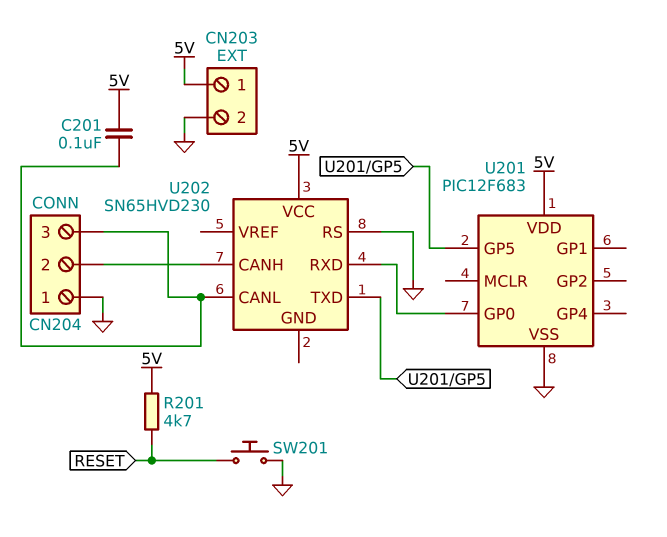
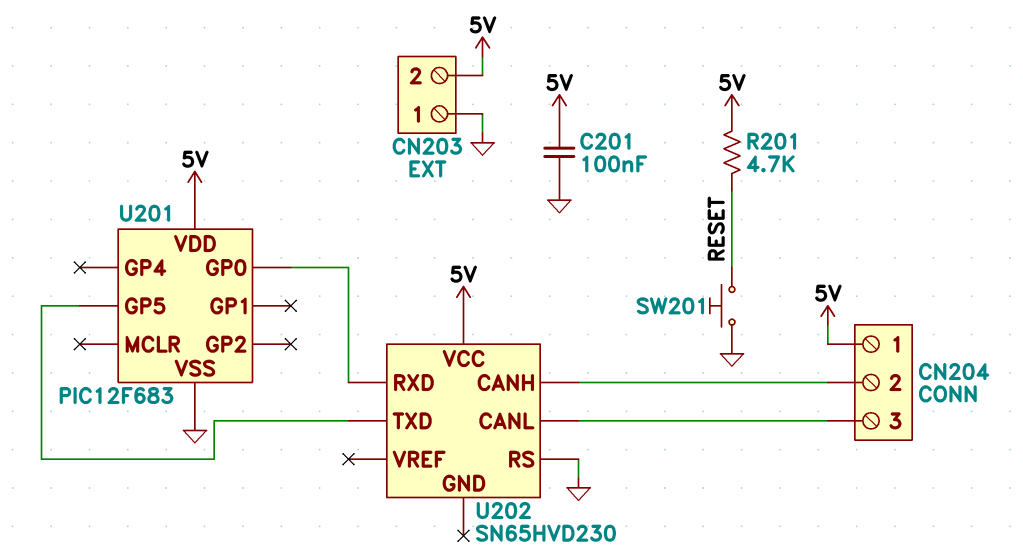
C201: 100nF (5V, CN204/3) -> 100nF (5V, GND)
CN203 pin 1: 5V -> GND
CN203 pin 2: GND -> 5V
CN204 pin 1: GND -> 5V

